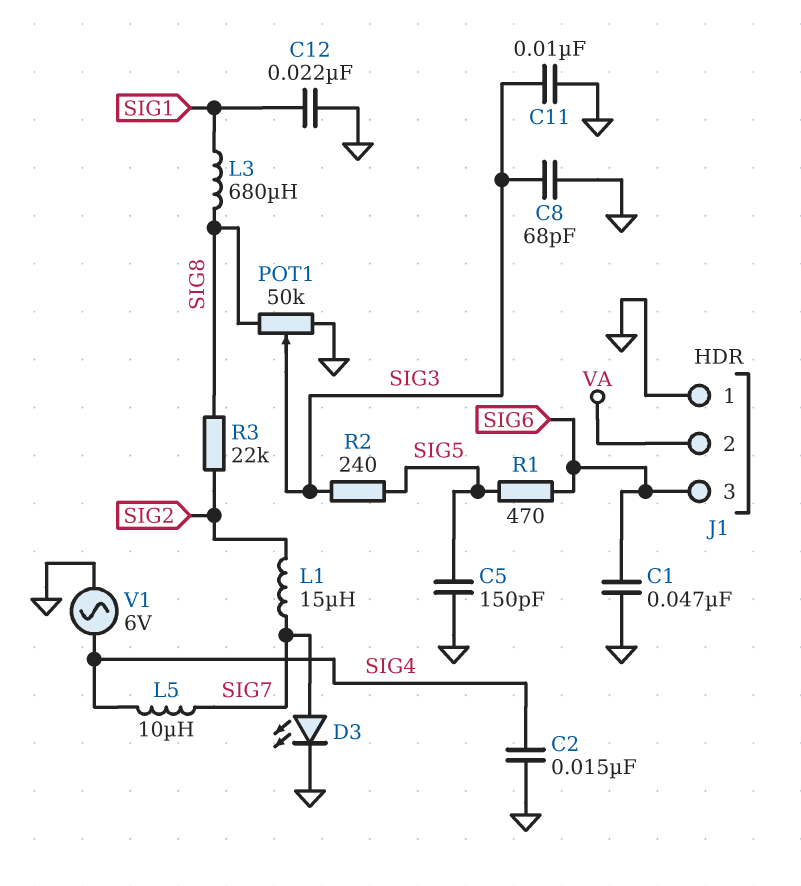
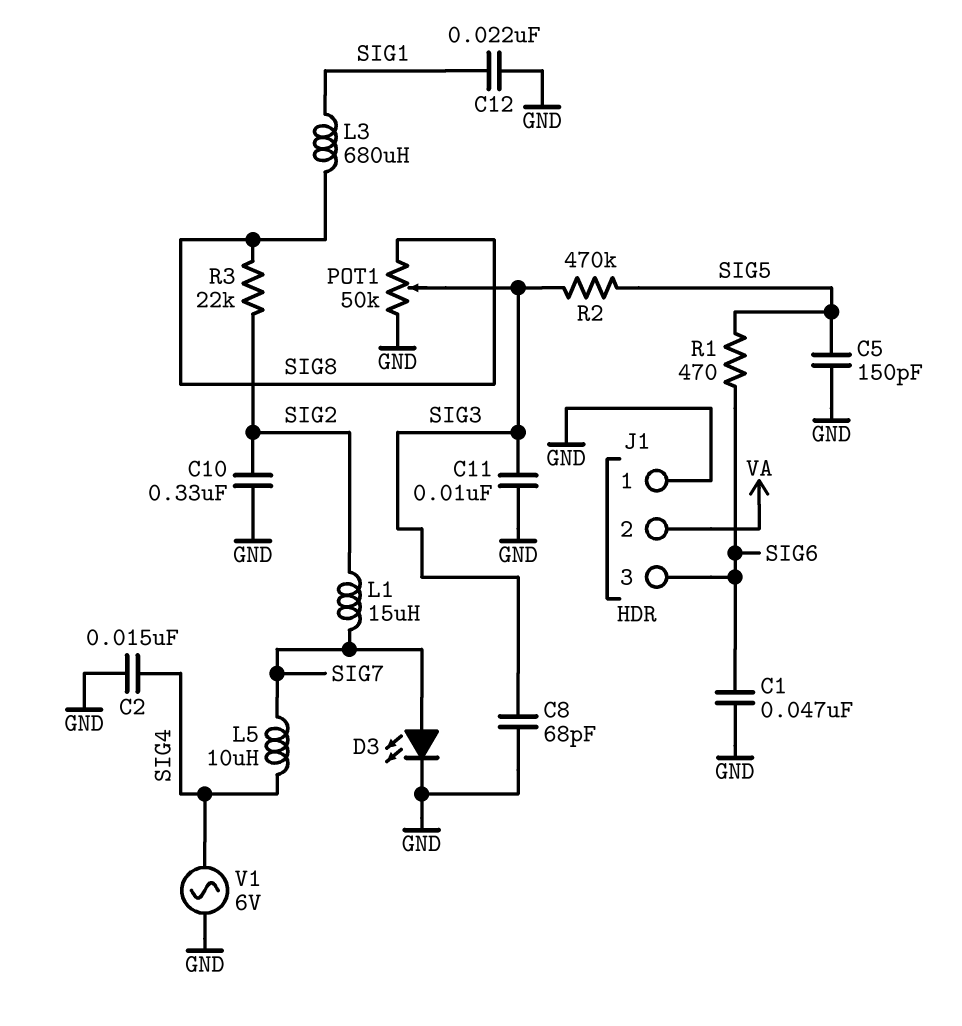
C10: none -> 330nF (GND, SIG2)
R2: 240 (SIG3, SIG5) -> 470k (SIG3, SIG5)

